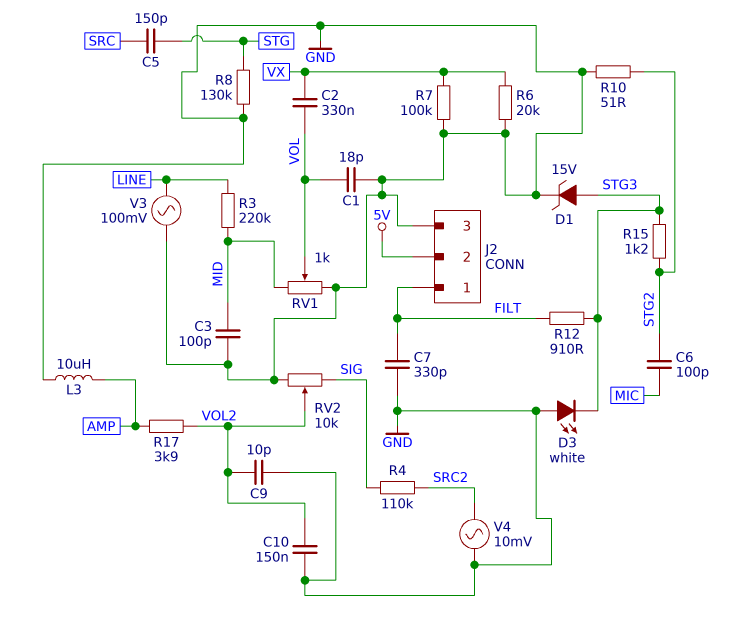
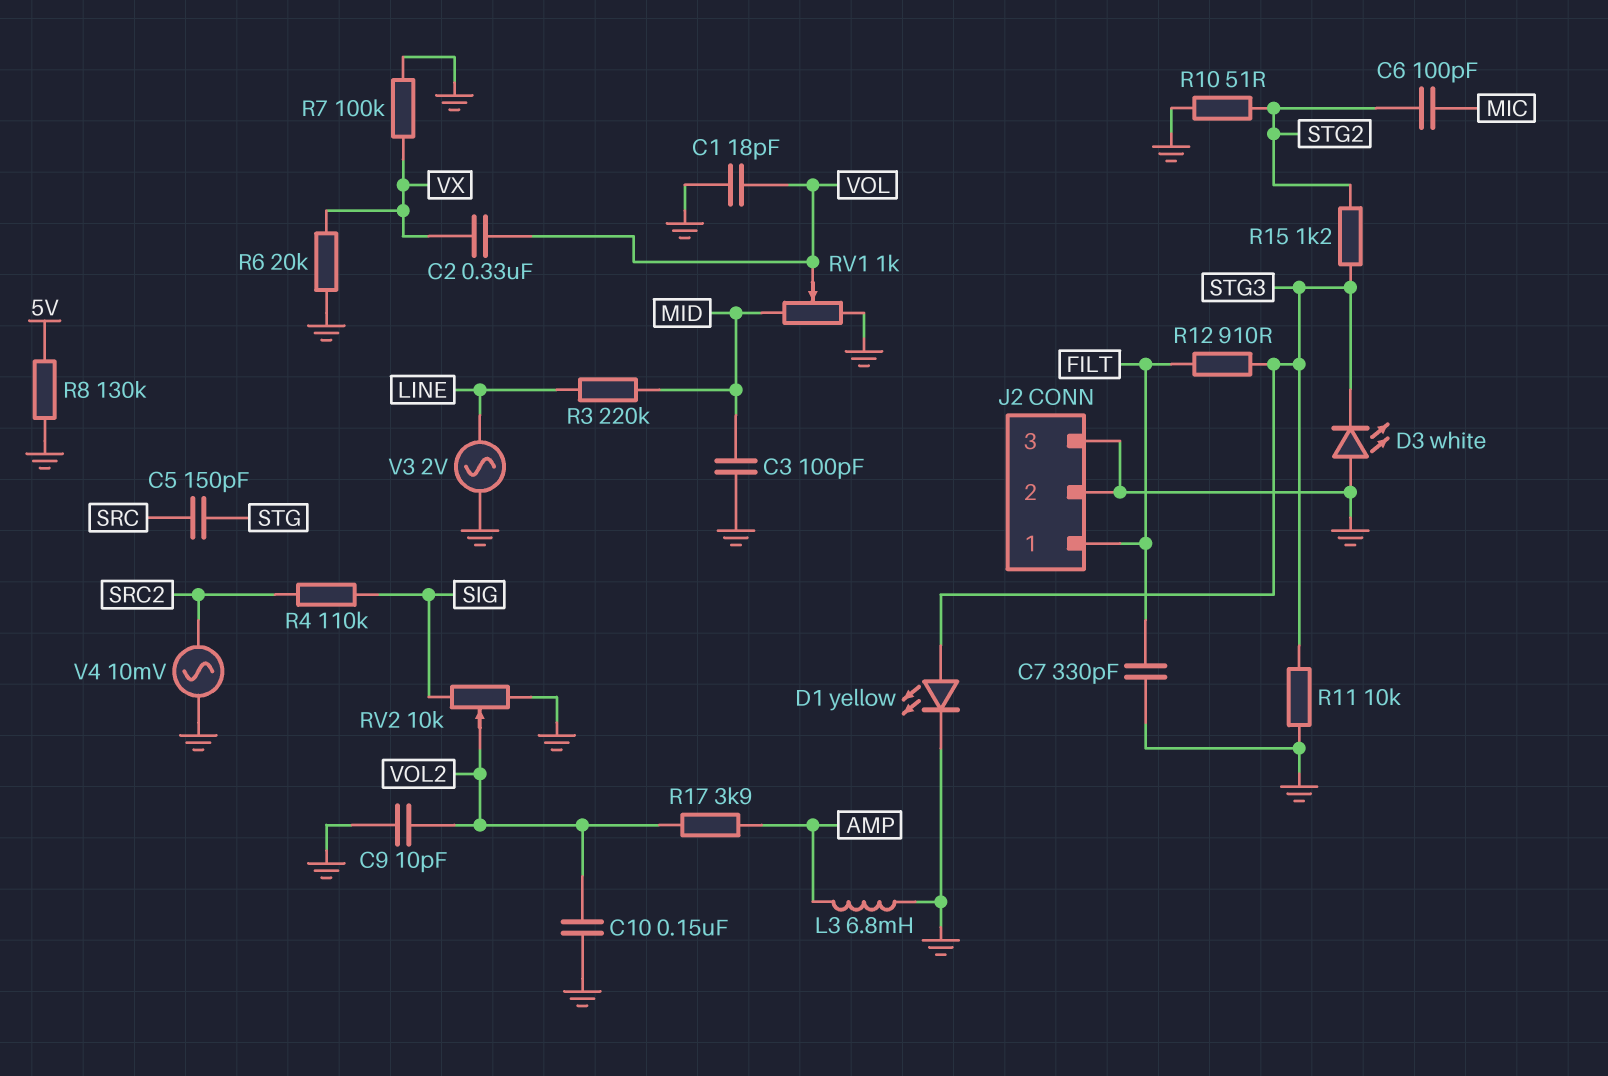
D1: zener 15V (A STG3, K GND) -> LED yellow (A STG3, K GND)
J2 pin 2: 5V -> GND
L3: 10uH (AMP, GND) -> 6.8mH (AMP, GND)
R8: 130k (GND, STG) -> 130k (5V, GND)
R11: none -> 10k (GND, STG3)
V3: AC 100mV (GND, LINE) -> AC 2V (GND, LINE)

